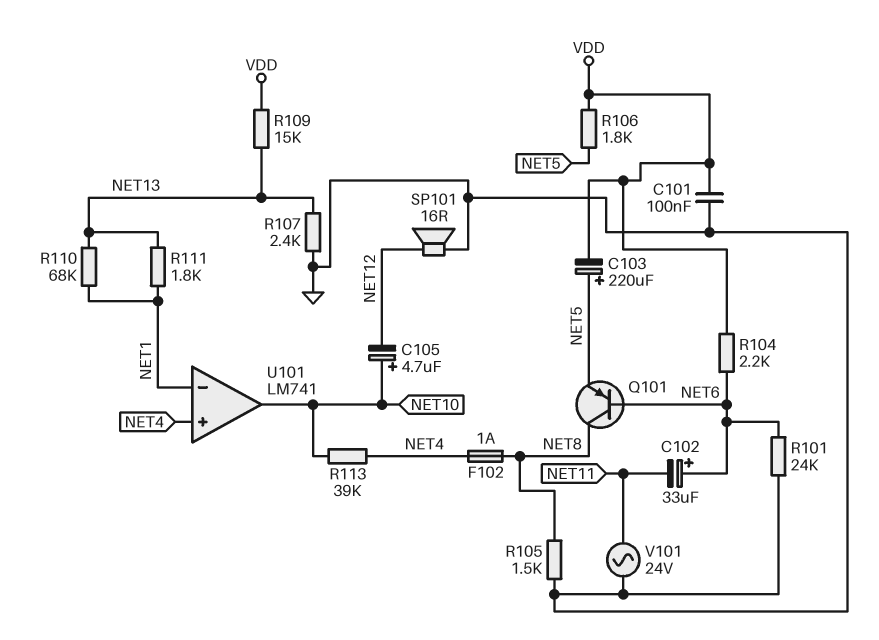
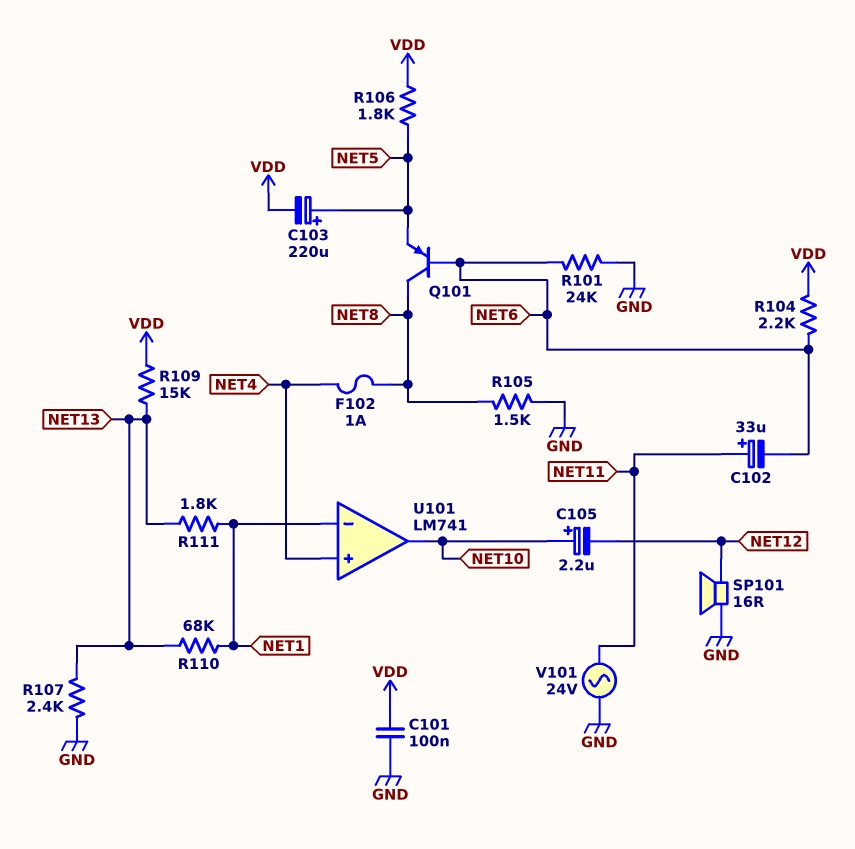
C102: 33uF (plus NET6, minus NET11) -> 33uF (plus NET11, minus NET6)
C105: 4.7uF (plus NET10, minus NET12) -> 2.2uF (plus NET10, minus NET12)
R113: 39k (NET4, NET10) -> none

